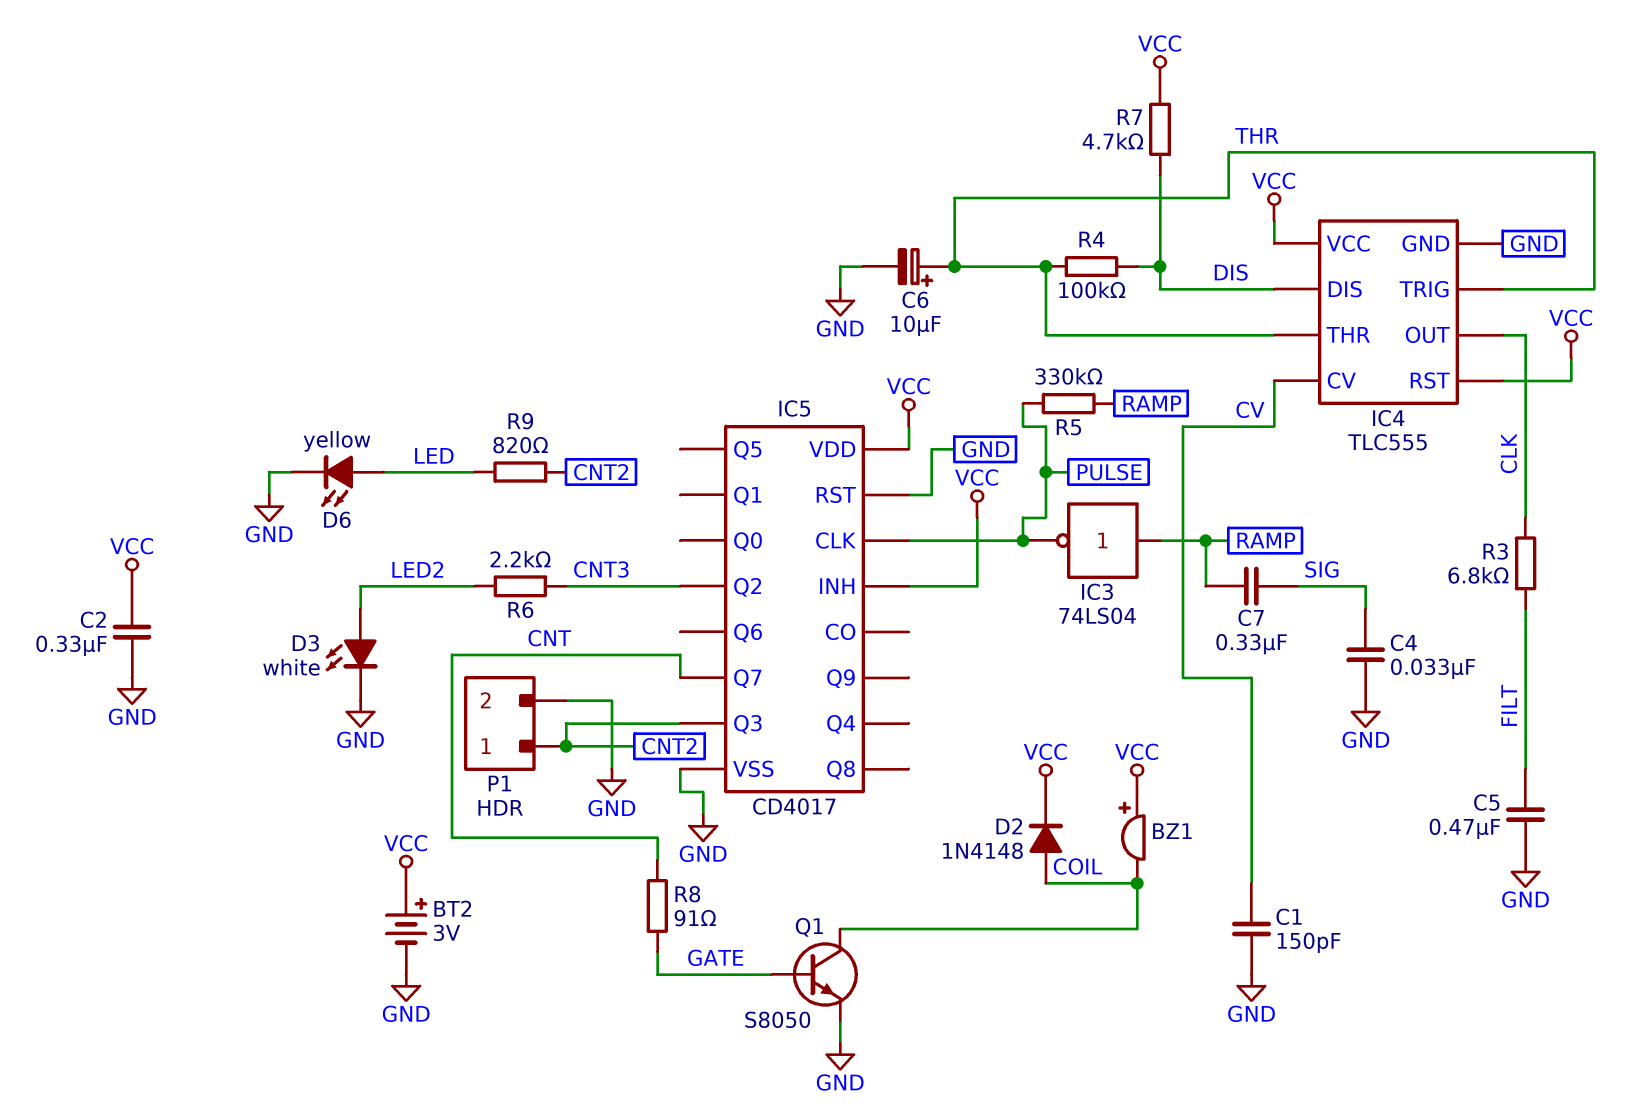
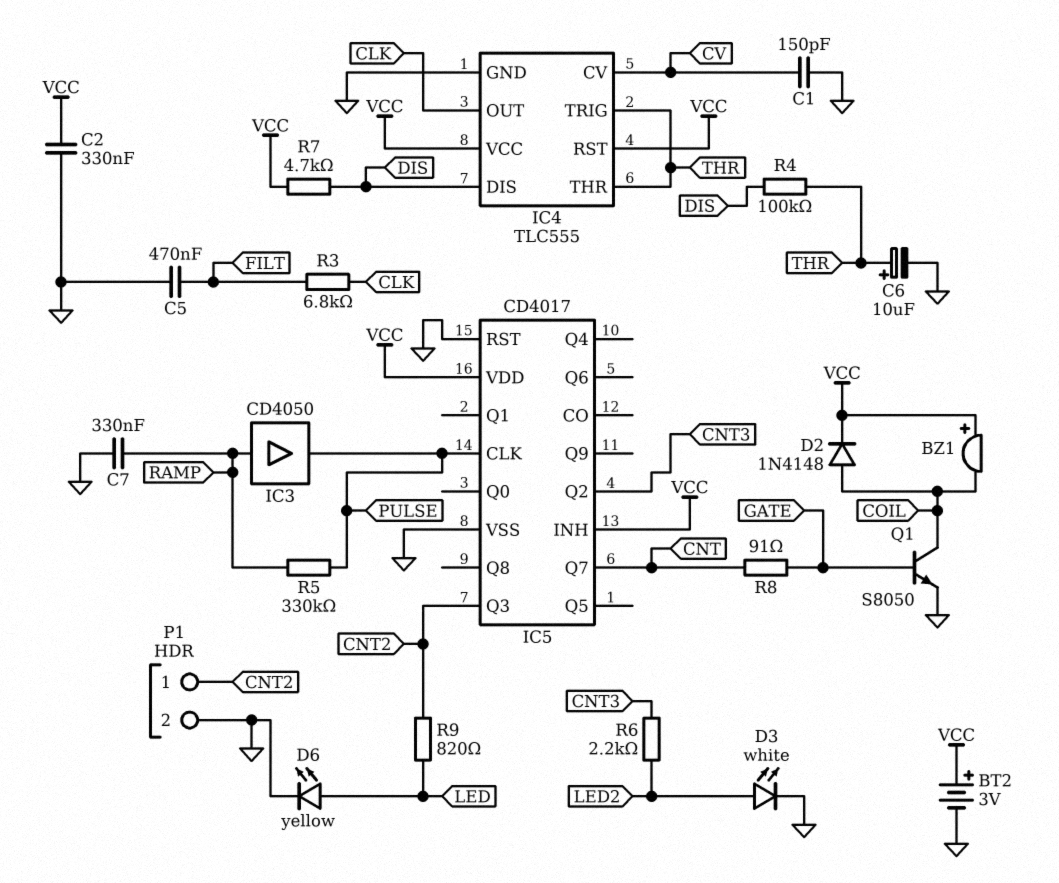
C4: 33nF (GND, SIG) -> none
C7: 330nF (RAMP, SIG) -> 330nF (GND, RAMP)
IC3: NOT 74LS04 (in RAMP, out PULSE) -> buffer CD4050 (in RAMP, out PULSE)

